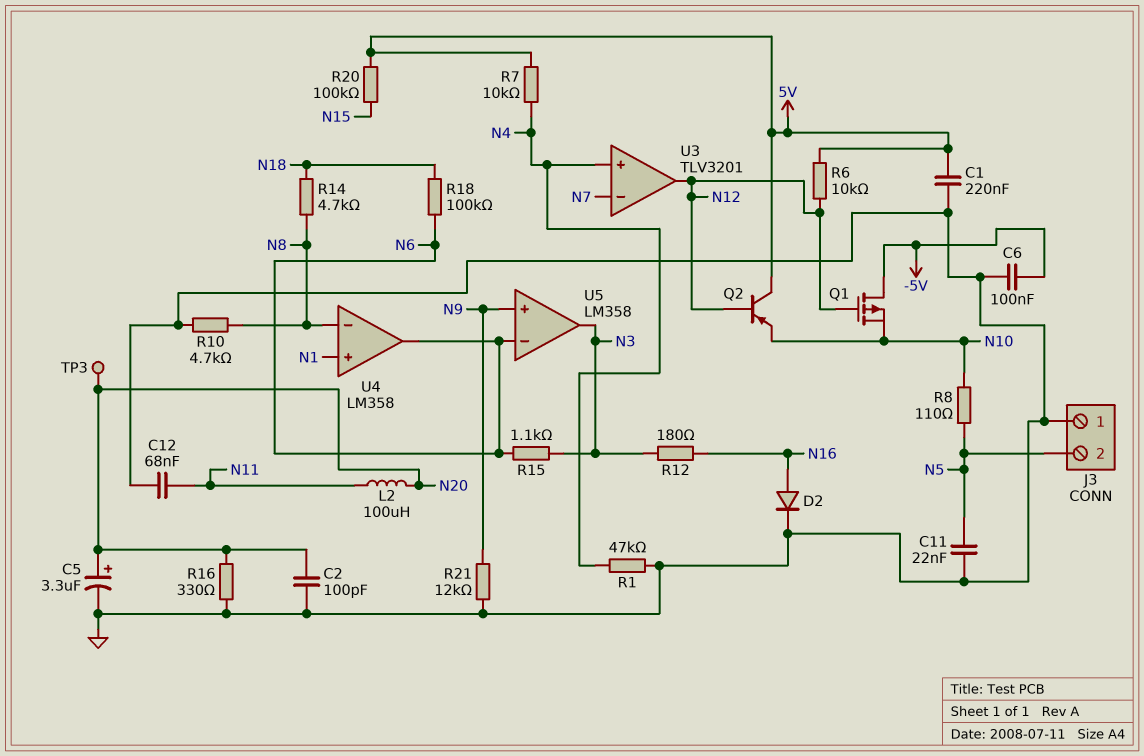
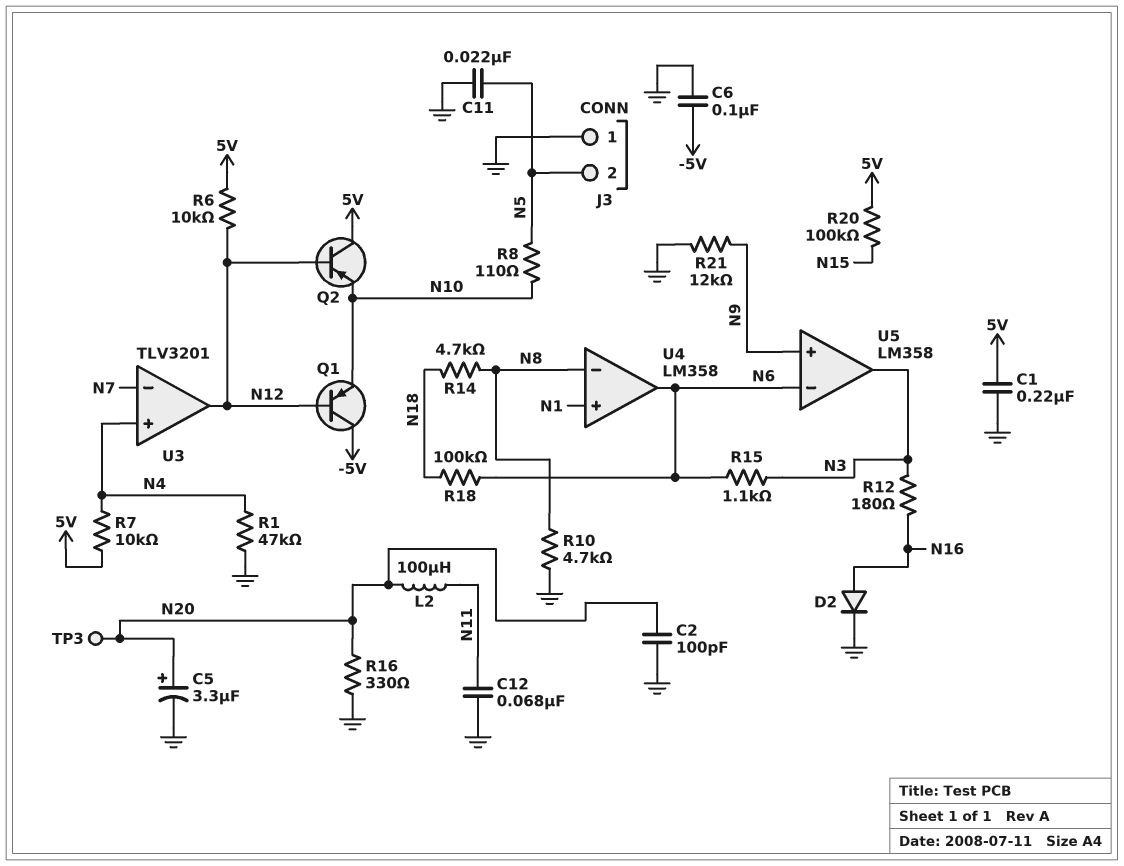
Q1: PMOS (G N12, D -5V, S N10) -> PNP (B N12, C -5V, E N10)

